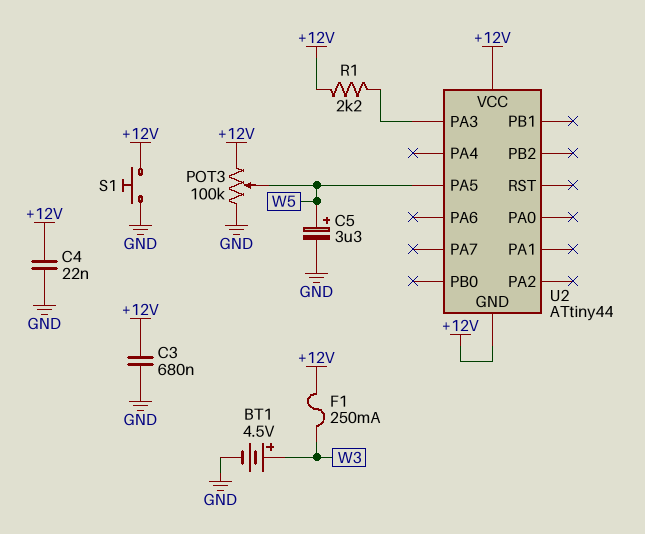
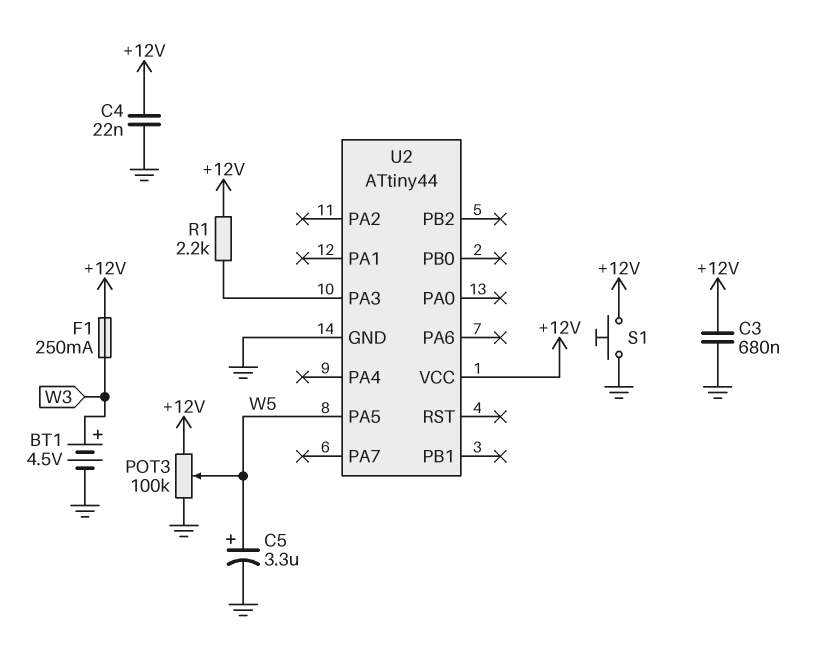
U2 pin GND: +12V -> GND

